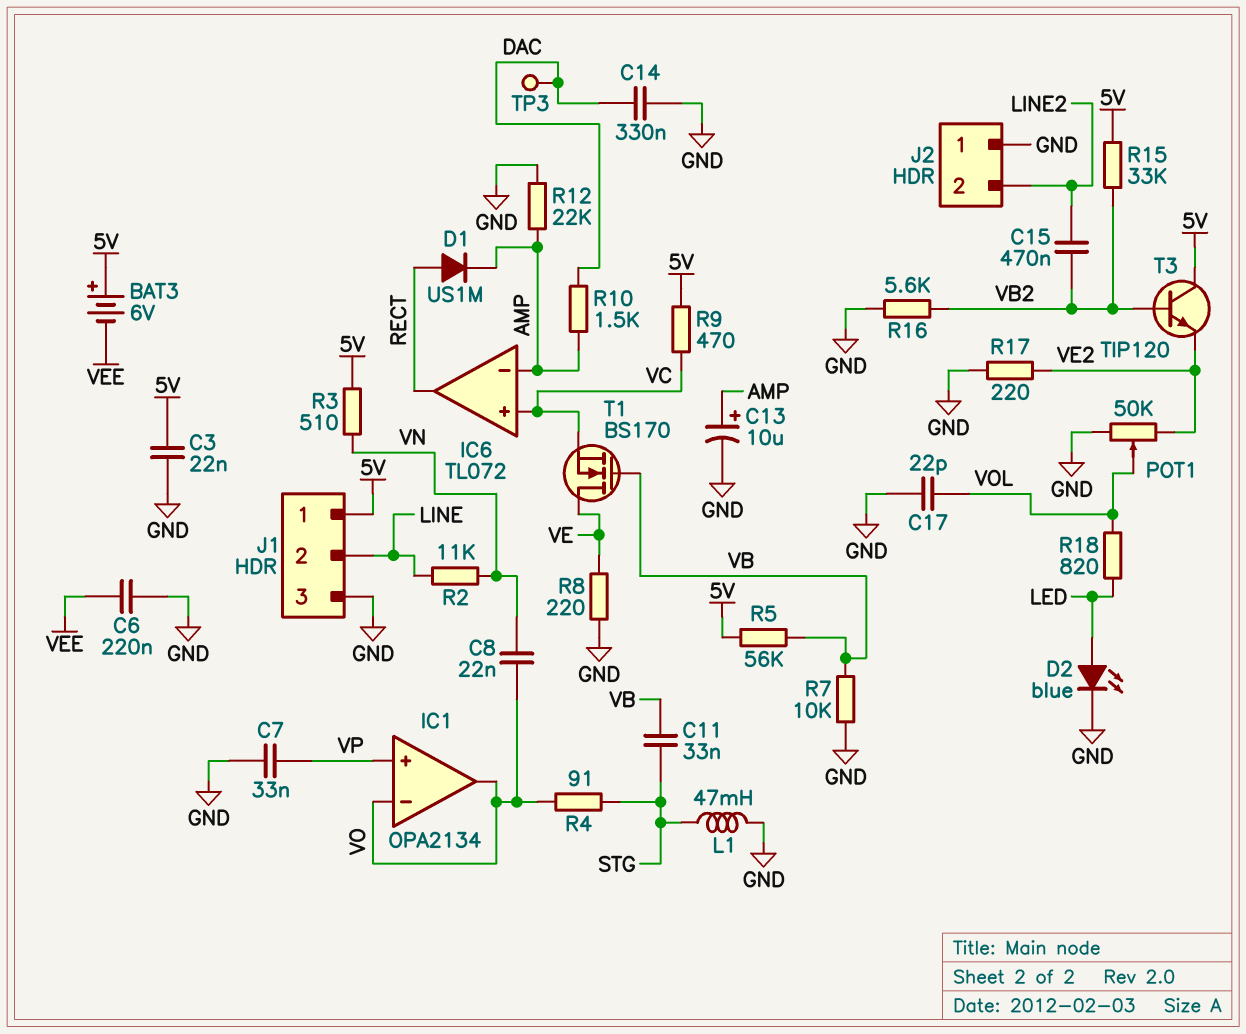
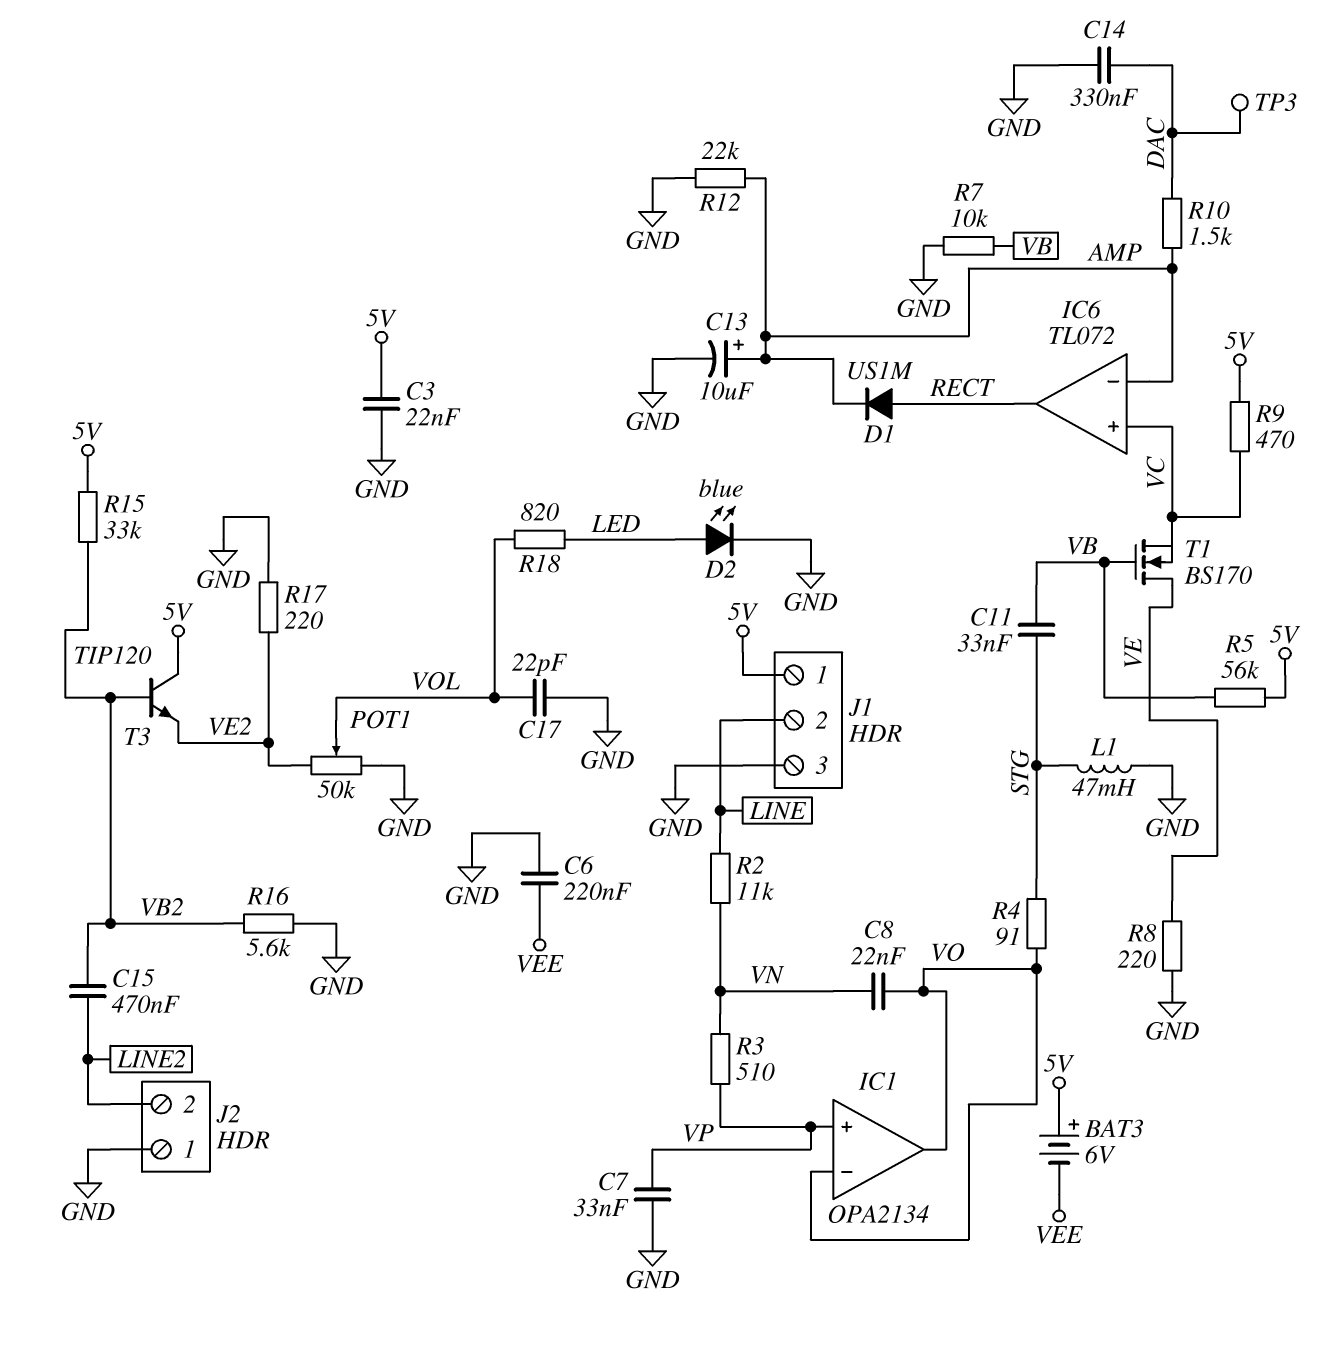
R3: 510 (5V, VN) -> 510 (VN, VP)

